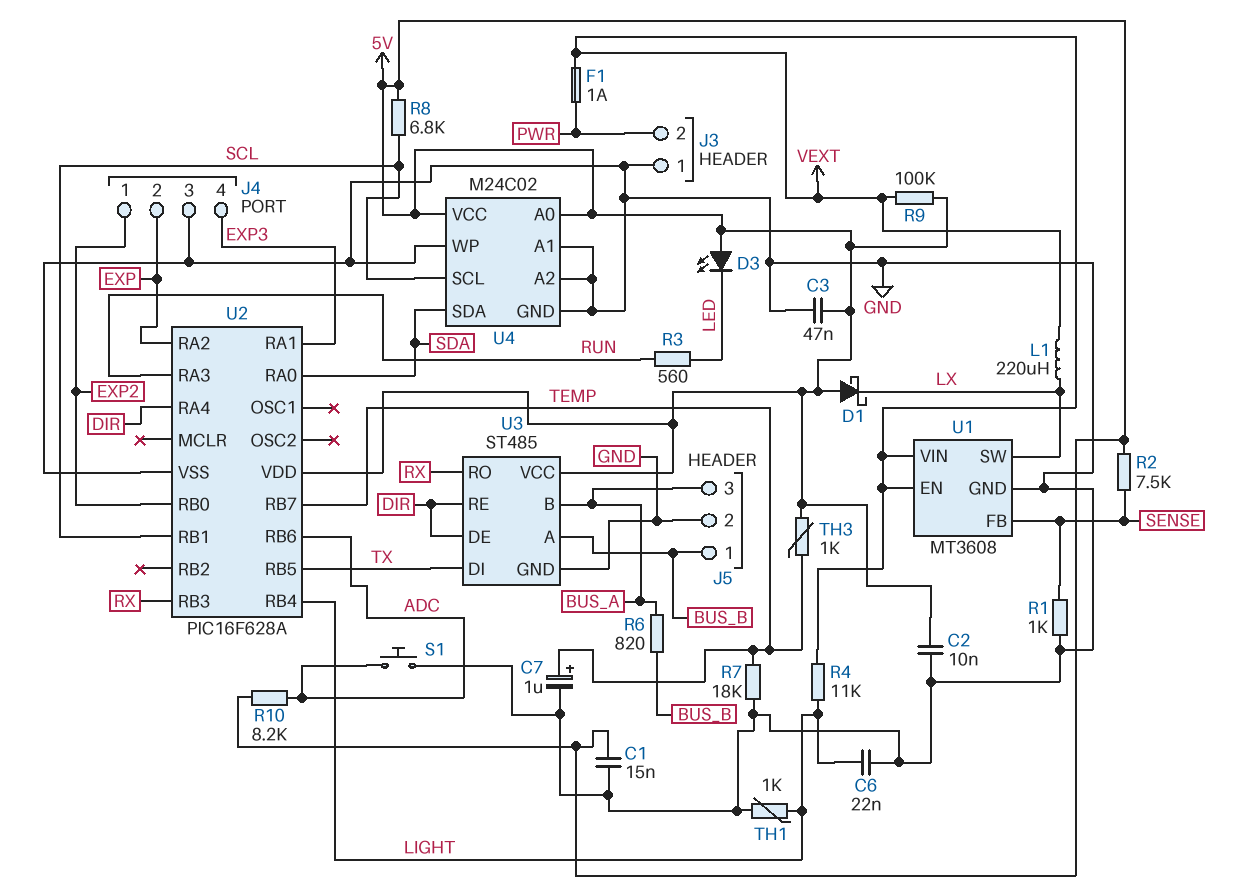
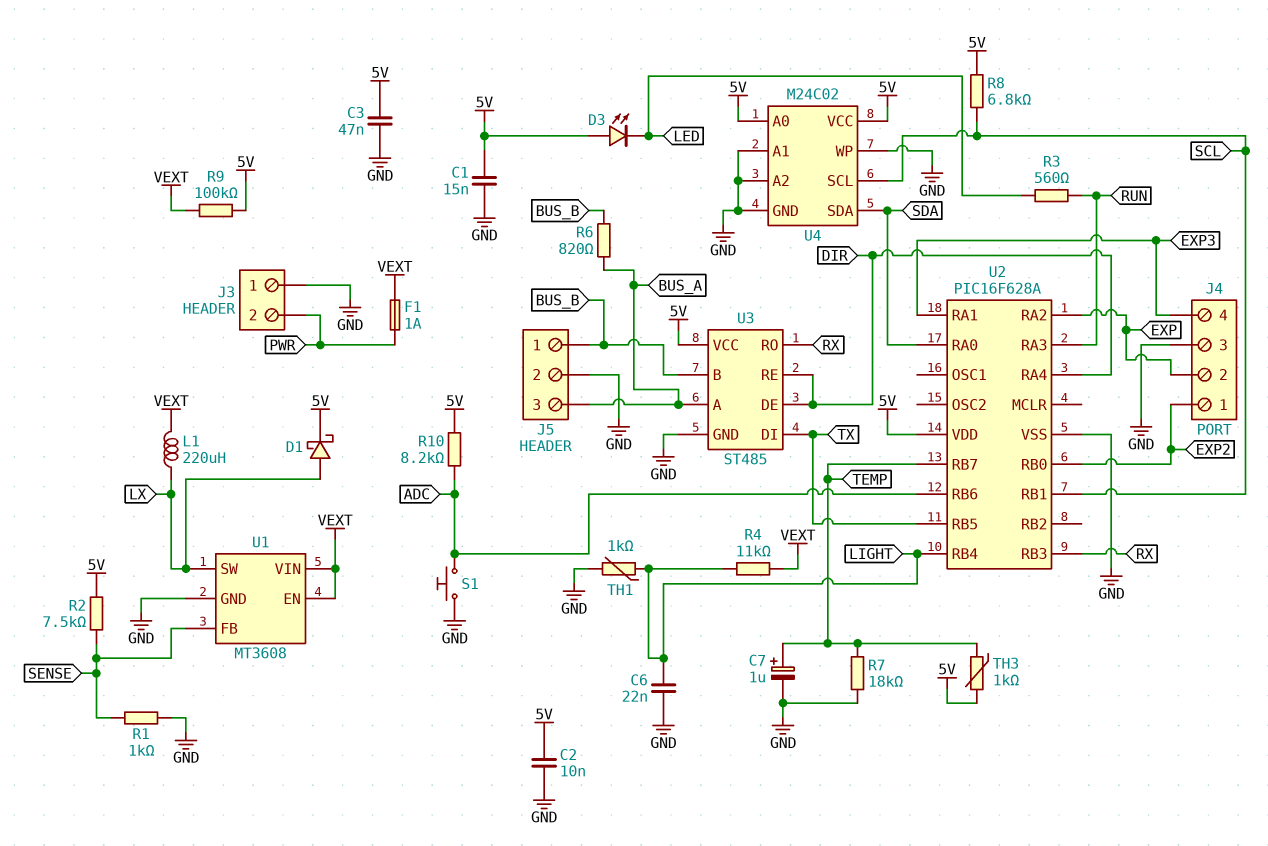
D1: schottky (A 5V, K LX) -> schottky (A LX, K 5V)
U3 pin A: BUS_B -> BUS_A
U3 pin B: BUS_A -> BUS_B

